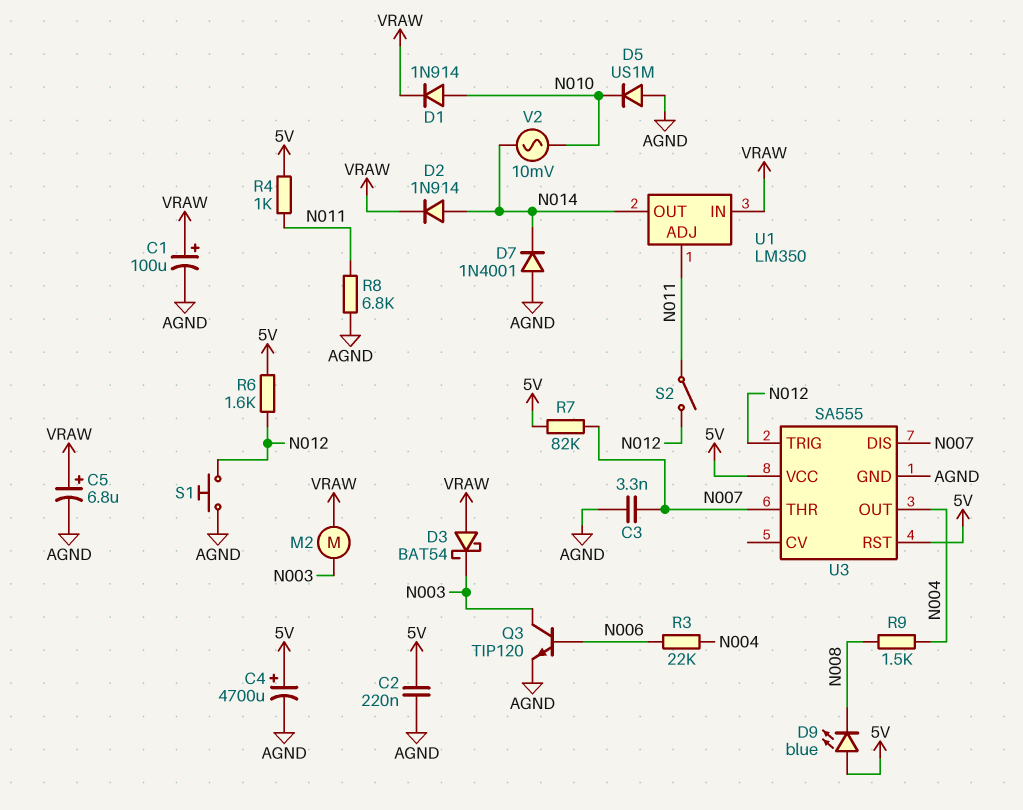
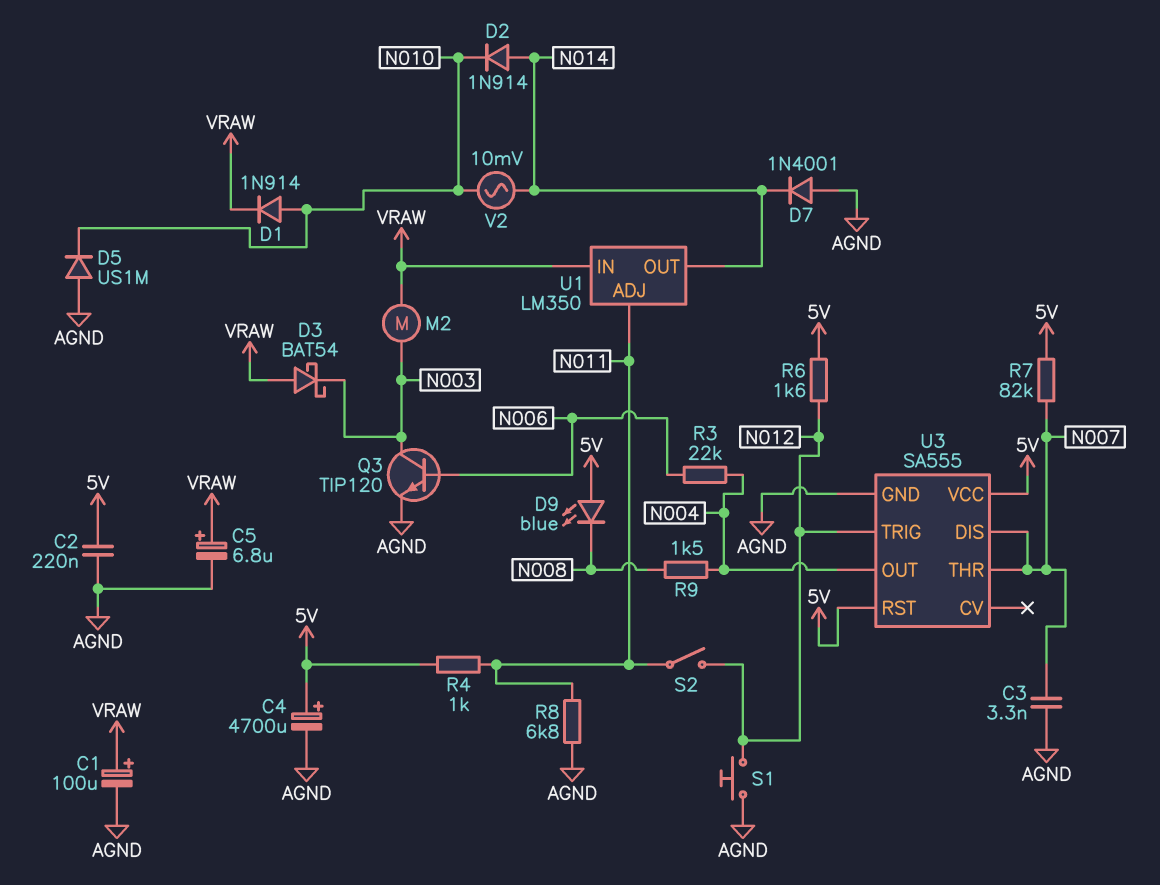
D2: diode 1N914 (A N014, K VRAW) -> diode 1N914 (A N014, K N010)

